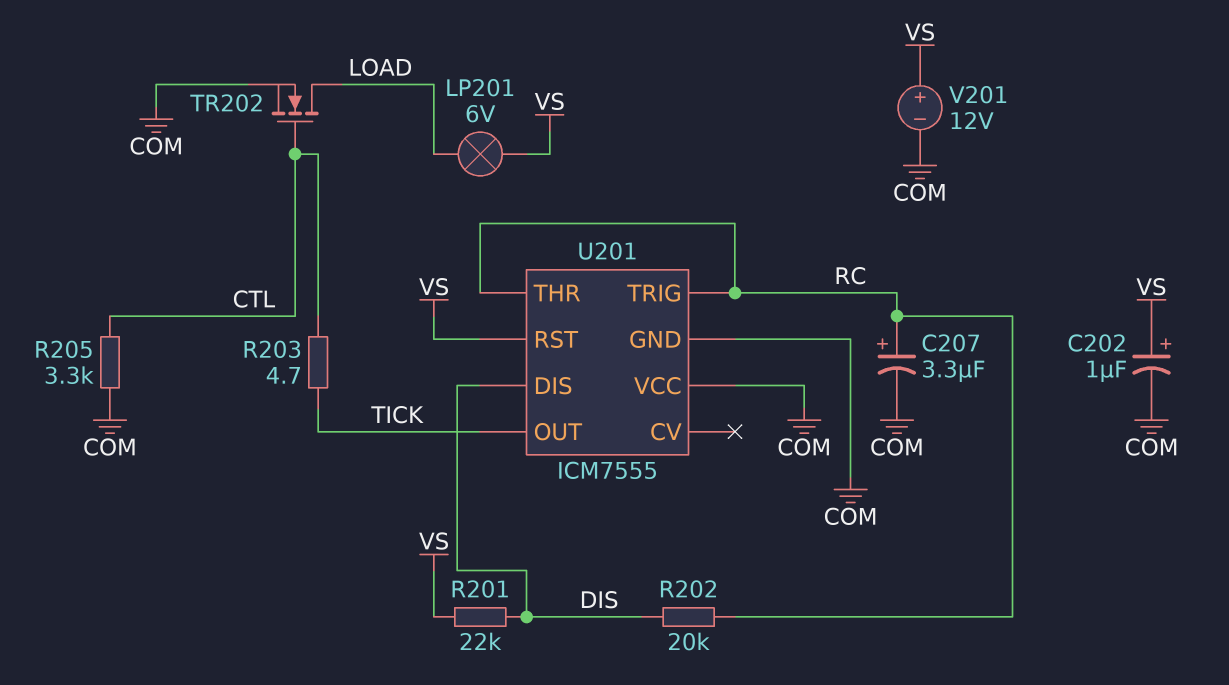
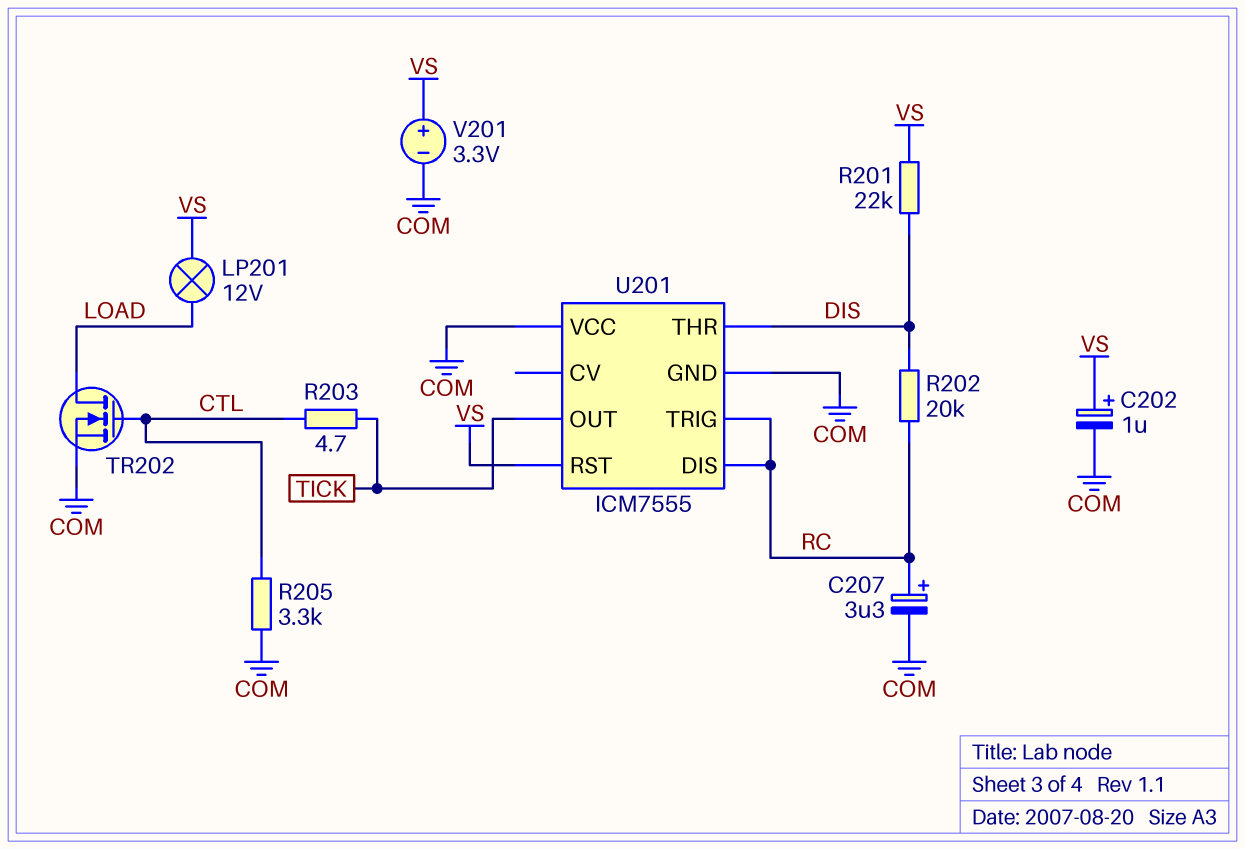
LP201: lamp 6V (LOAD, VS) -> lamp 12V (LOAD, VS)
U201 pin DIS: DIS -> RC
U201 pin THR: RC -> DIS
V201: 12V (plus VS, minus COM) -> 3.3V (plus VS, minus COM)

